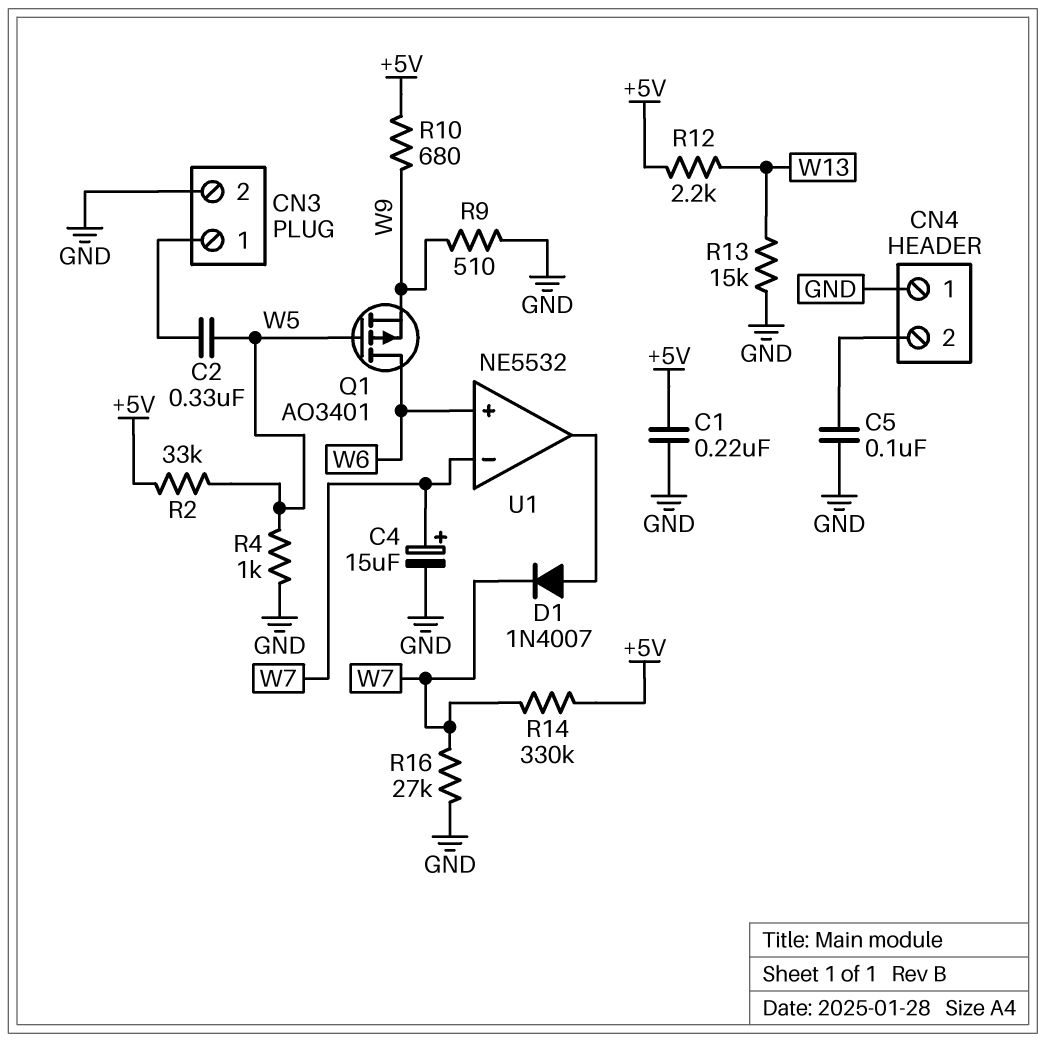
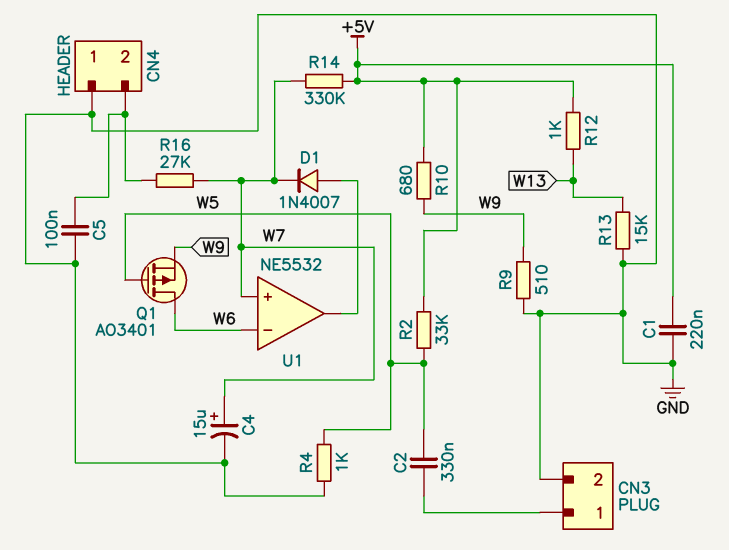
R12: 2.2k (+5V, W13) -> 1k (+5V, W13)
R16: 27k (GND, W7) -> 27k (CN4/2, W7)
U1 pin in+: W6 -> W7
U1 pin in-: W7 -> W6

